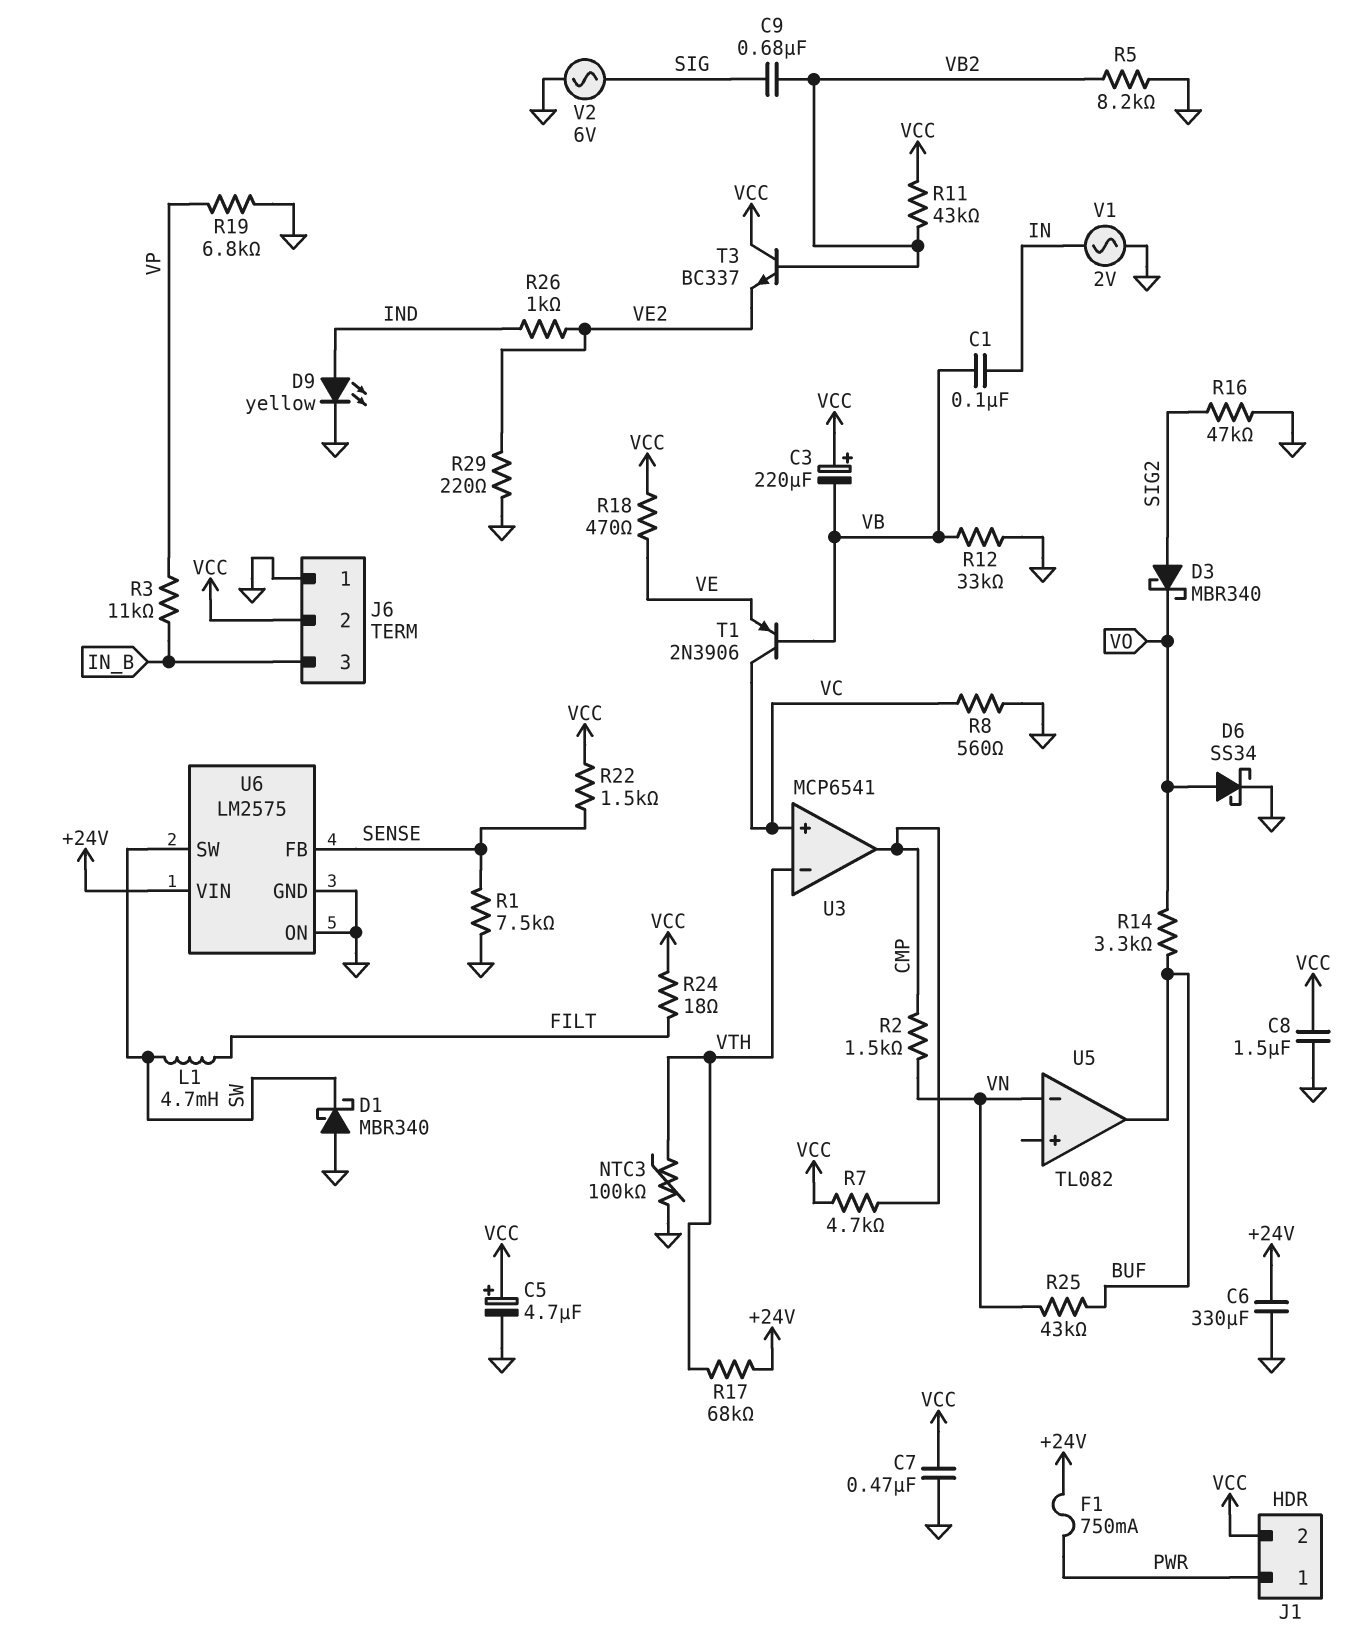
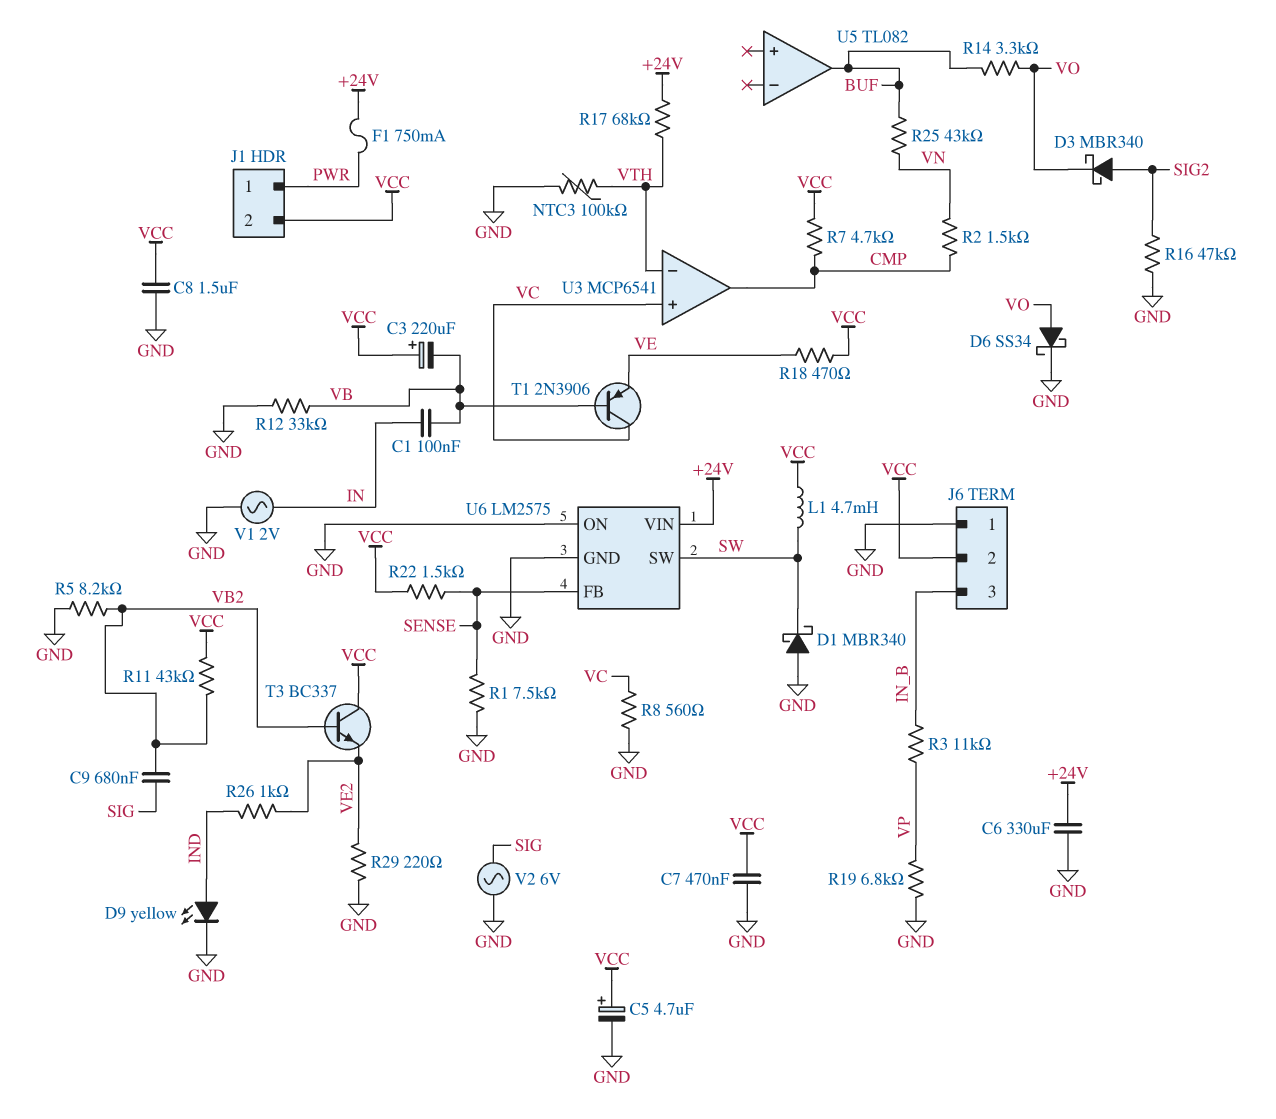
L1: 4.7mH (FILT, SW) -> 4.7mH (SW, VCC)
R24: 18 (FILT, VCC) -> none
U5 pin in-: VN -> none

